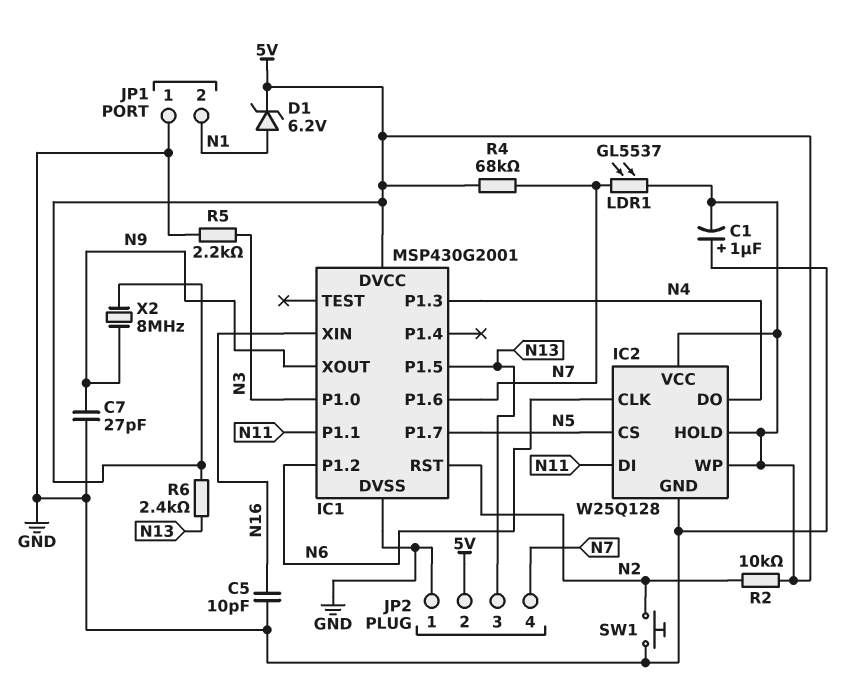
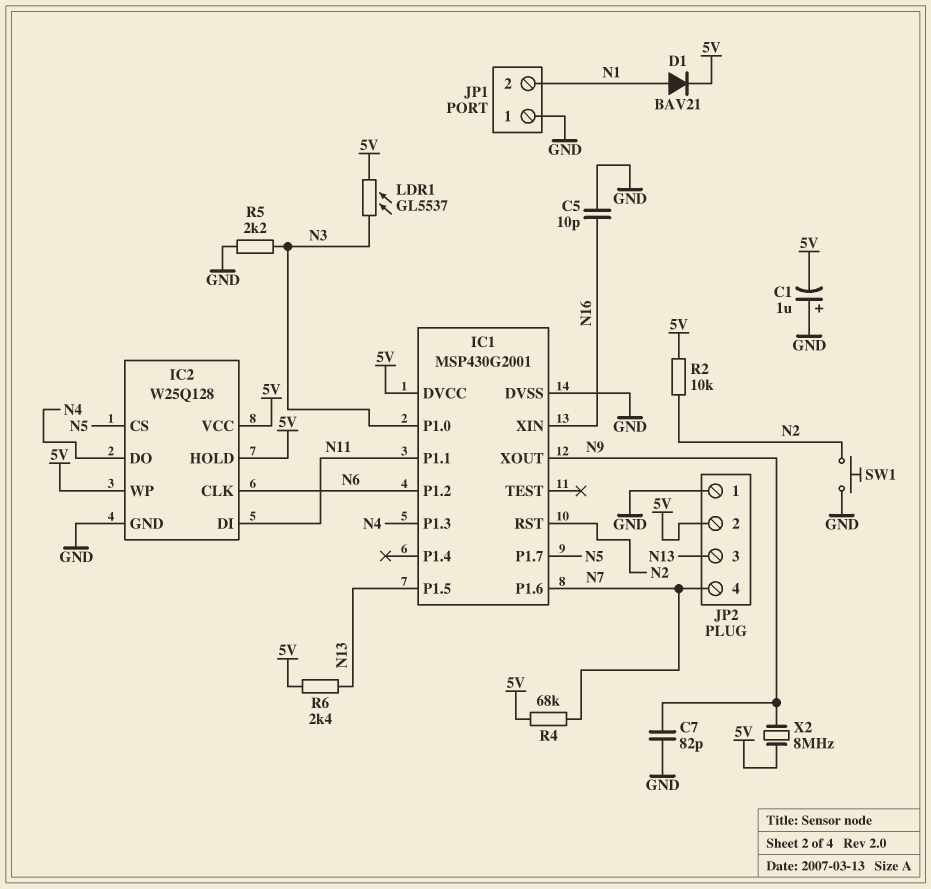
C7: 27pF (GND, N9) -> 82pF (GND, N9)
D1: zener 6.2V (A N1, K 5V) -> diode BAV21 (A N1, K 5V)
LDR1: GL5537 (5V, N7) -> GL5537 (5V, N3)

